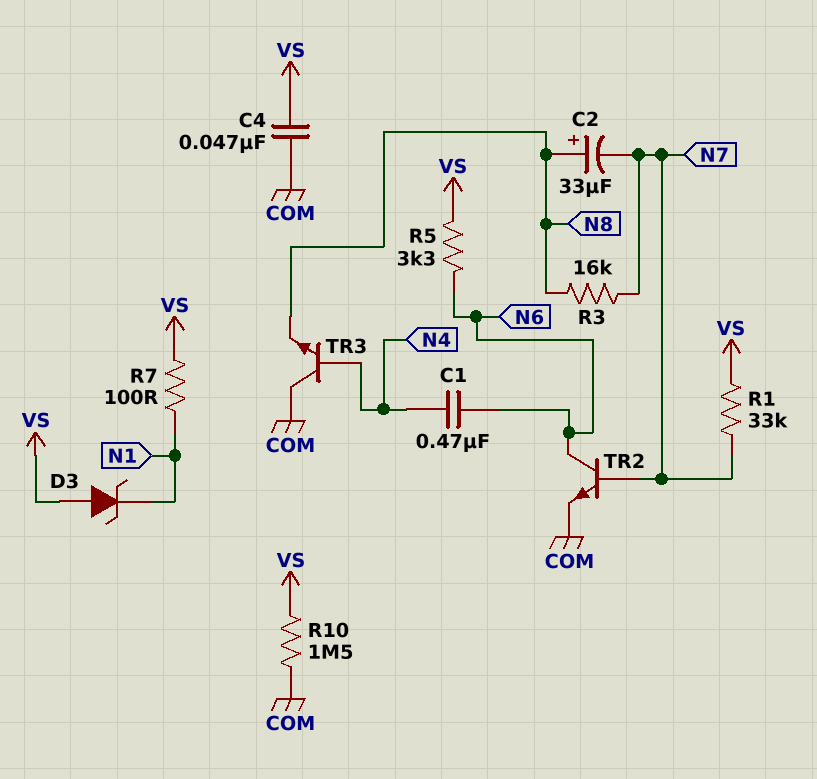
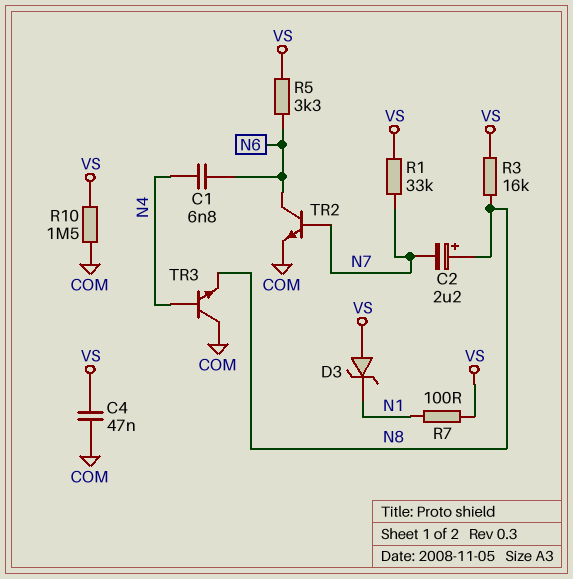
C1: 470nF (N4, N6) -> 6.8nF (N4, N6)
C2: 33uF (plus N8, minus N7) -> 2.2uF (plus N8, minus N7)
R3: 16k (N7, N8) -> 16k (N8, VS)

